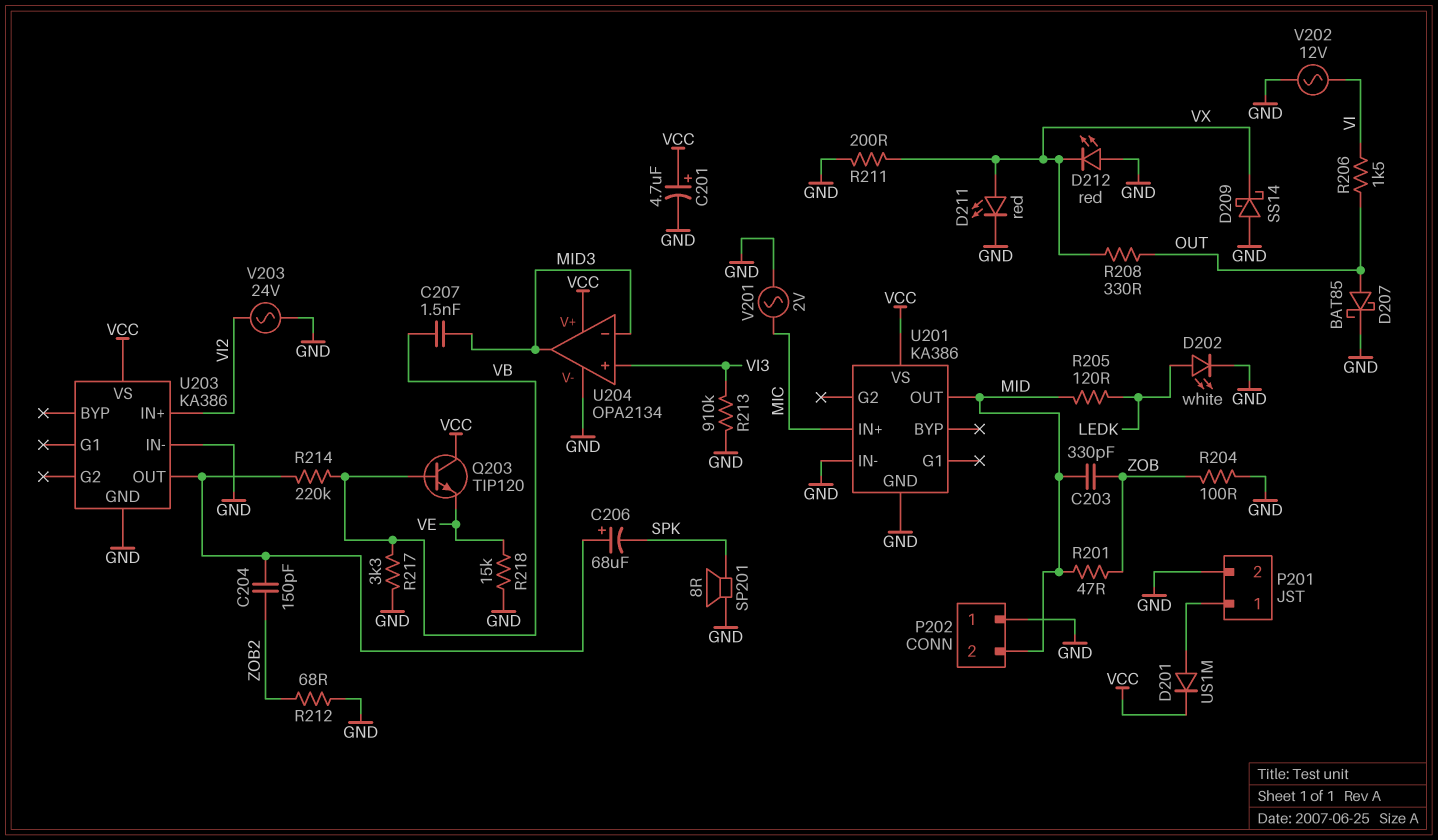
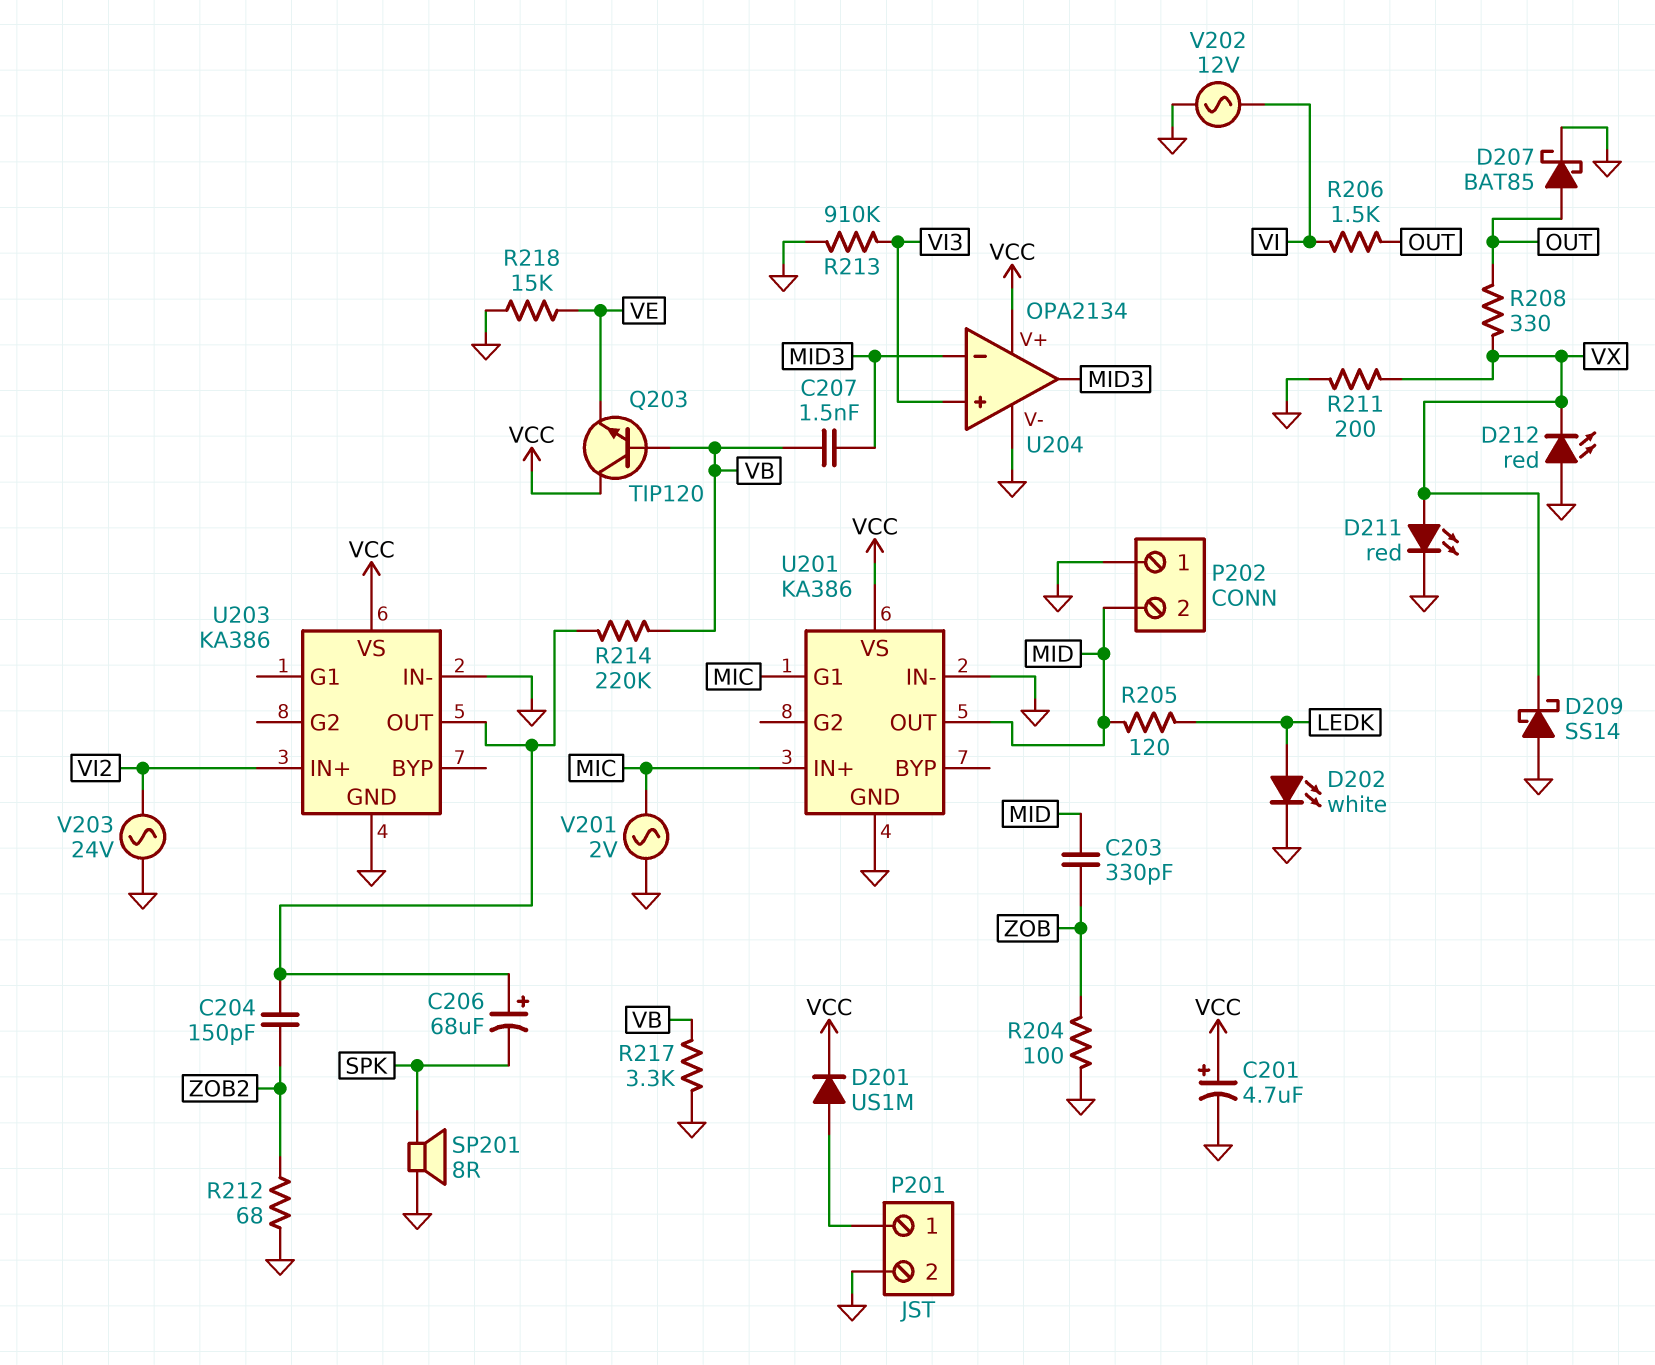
R201: 47 (MID, ZOB) -> none
U201 pin G1: none -> MIC

